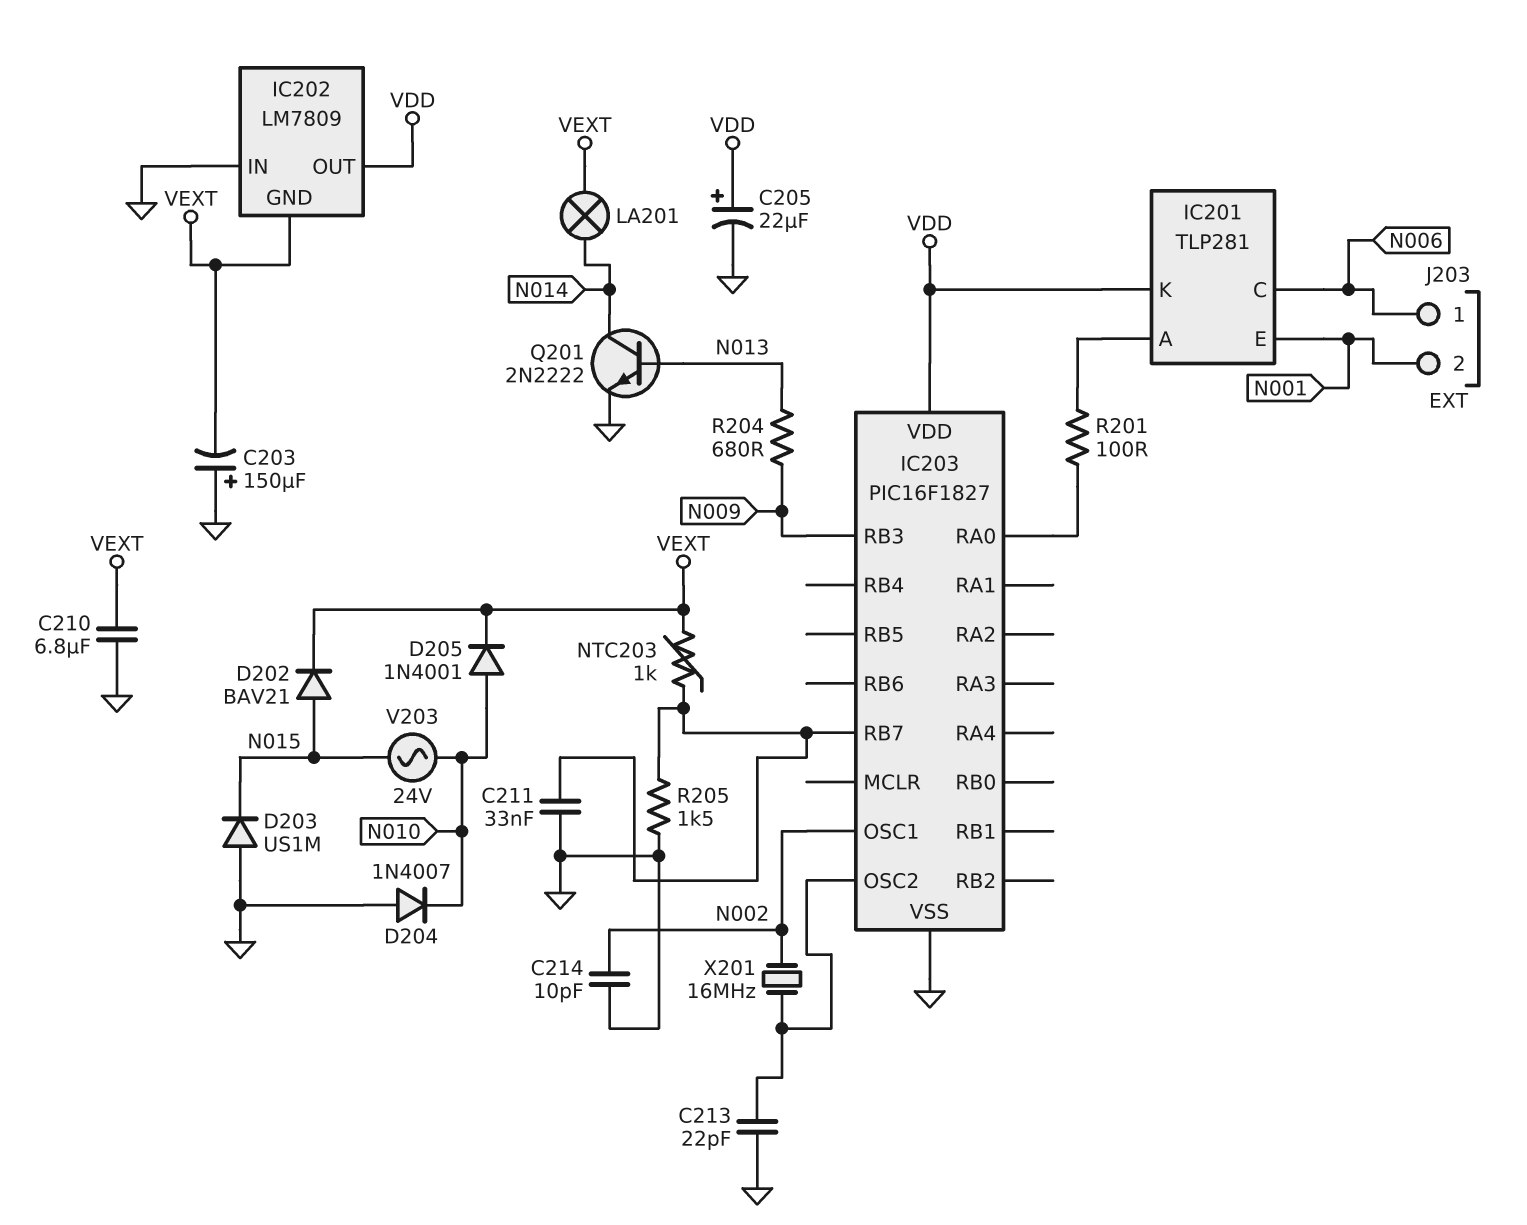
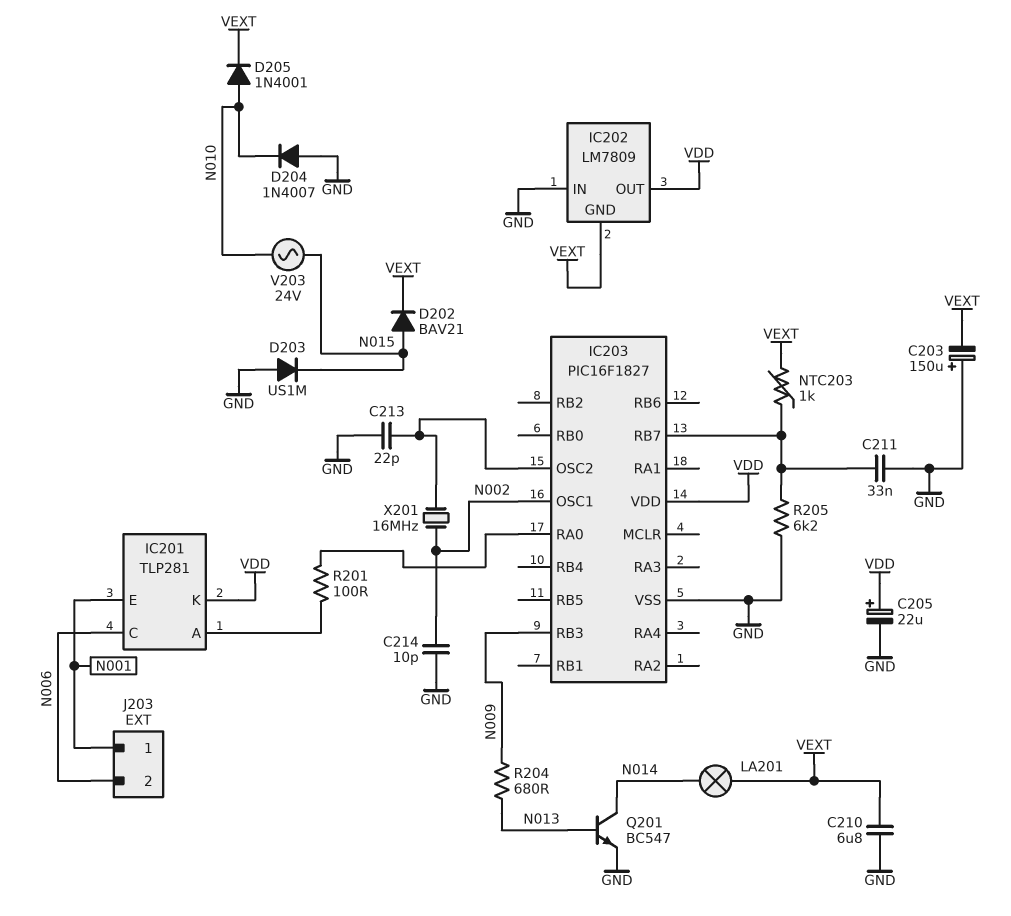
J203 pin 1: N006 -> N001
J203 pin 2: N001 -> N006
Q201: NPN 2N2222 (B N013, C N014, E GND) -> NPN BC547 (B N013, C N014, E GND)
R205: 1.5k (GND, IC203/RB7) -> 6.2k (GND, IC203/RB7)

